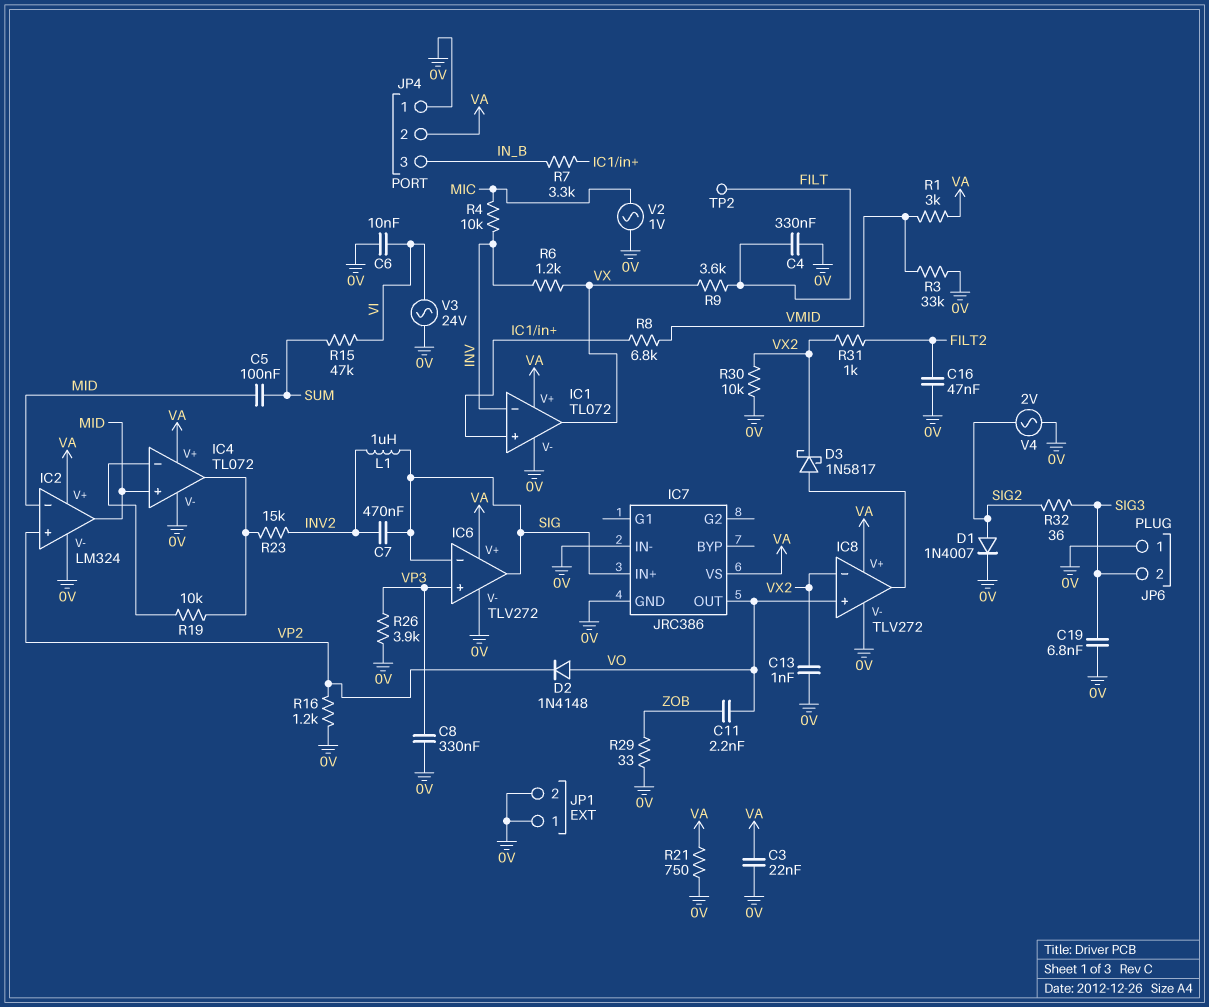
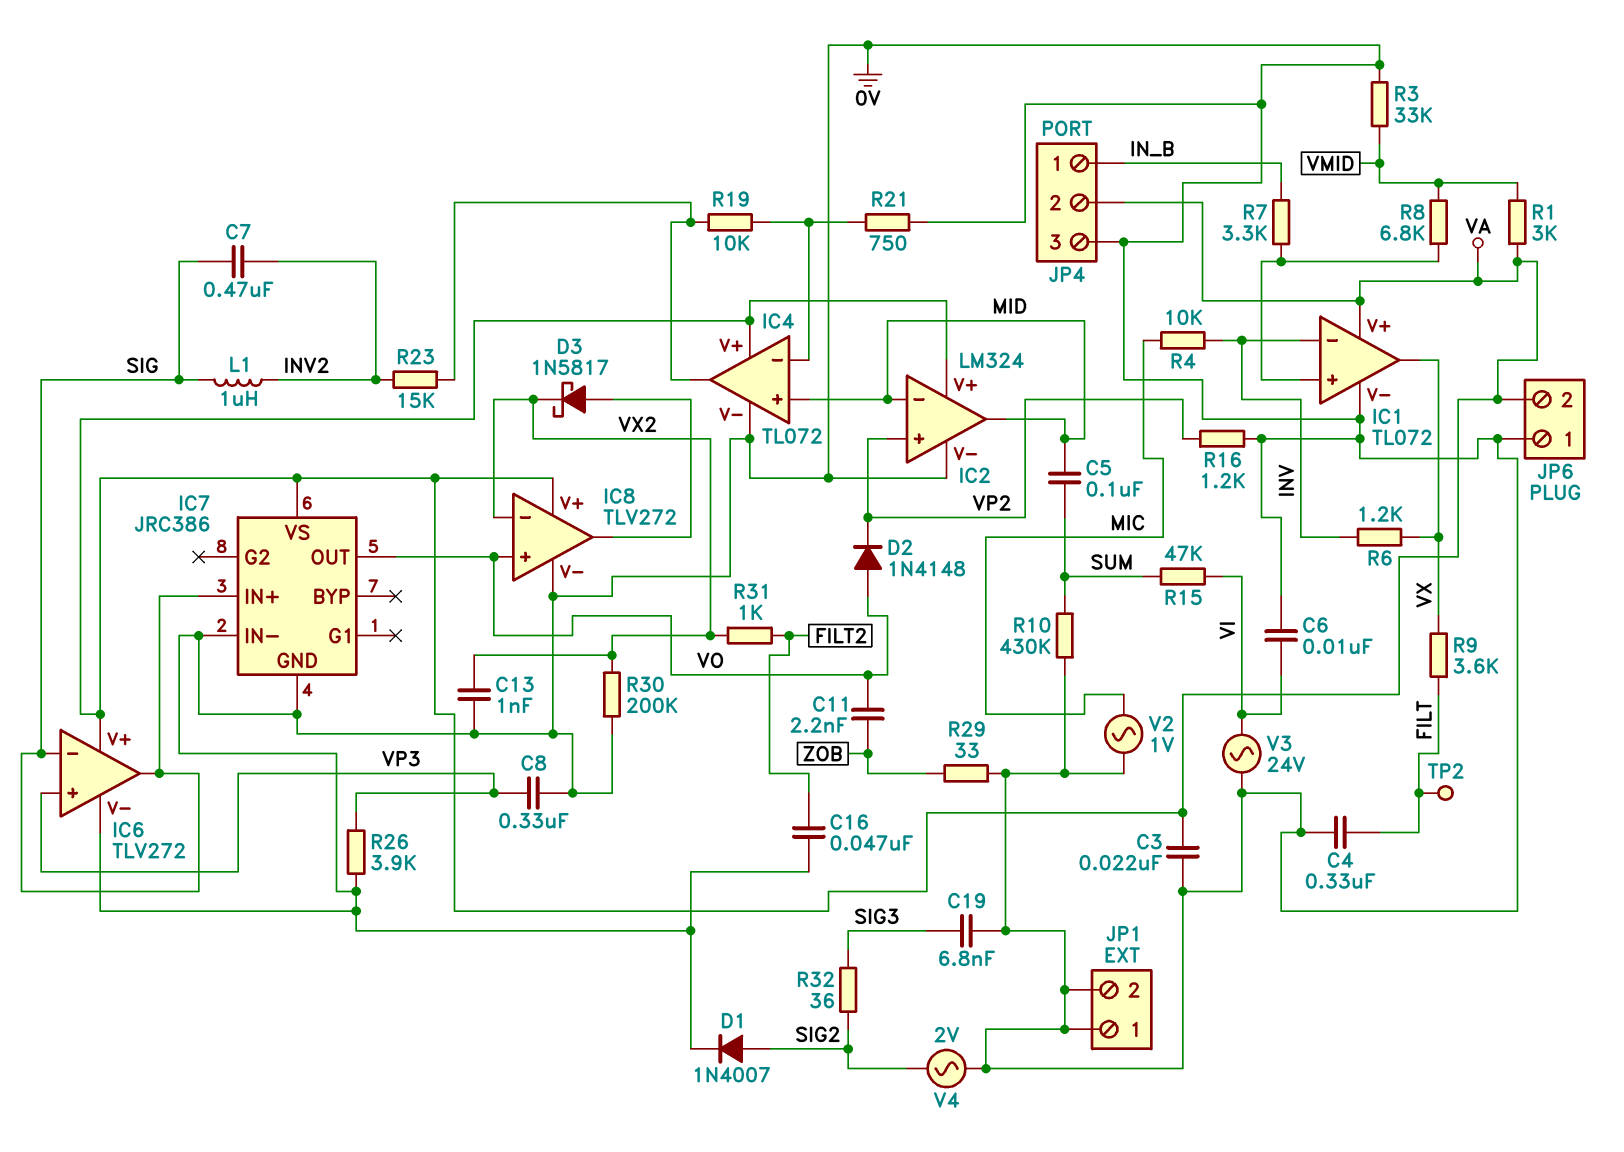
JP4 pin 1: 0V -> IN_B
JP4 pin 3: IN_B -> 0V
JP6 pin 2: SIG3 -> VA
R10: none -> 430k (0V, SUM)
R21: 750 (0V, VA) -> 750 (0V, IC4/in-)
R30: 10k (0V, VX2) -> 200k (0V, VX2)

